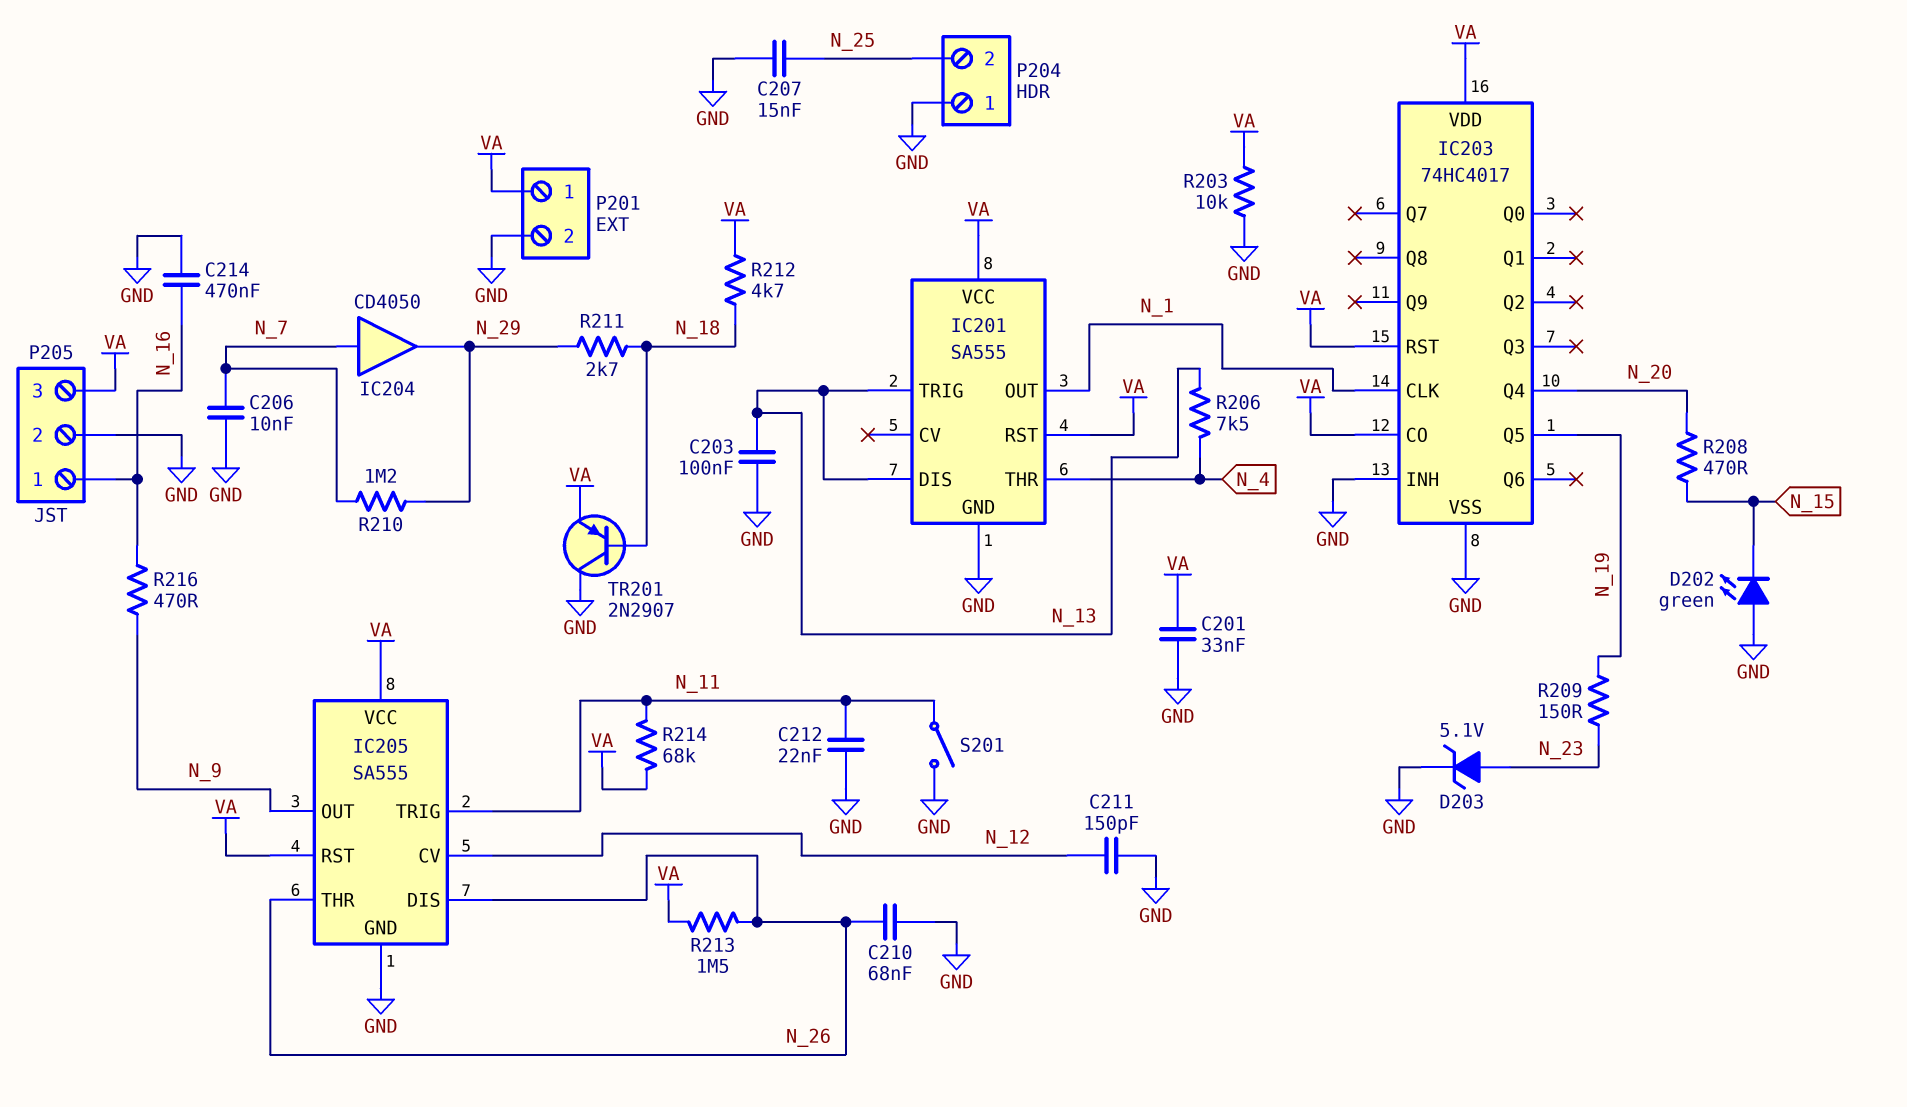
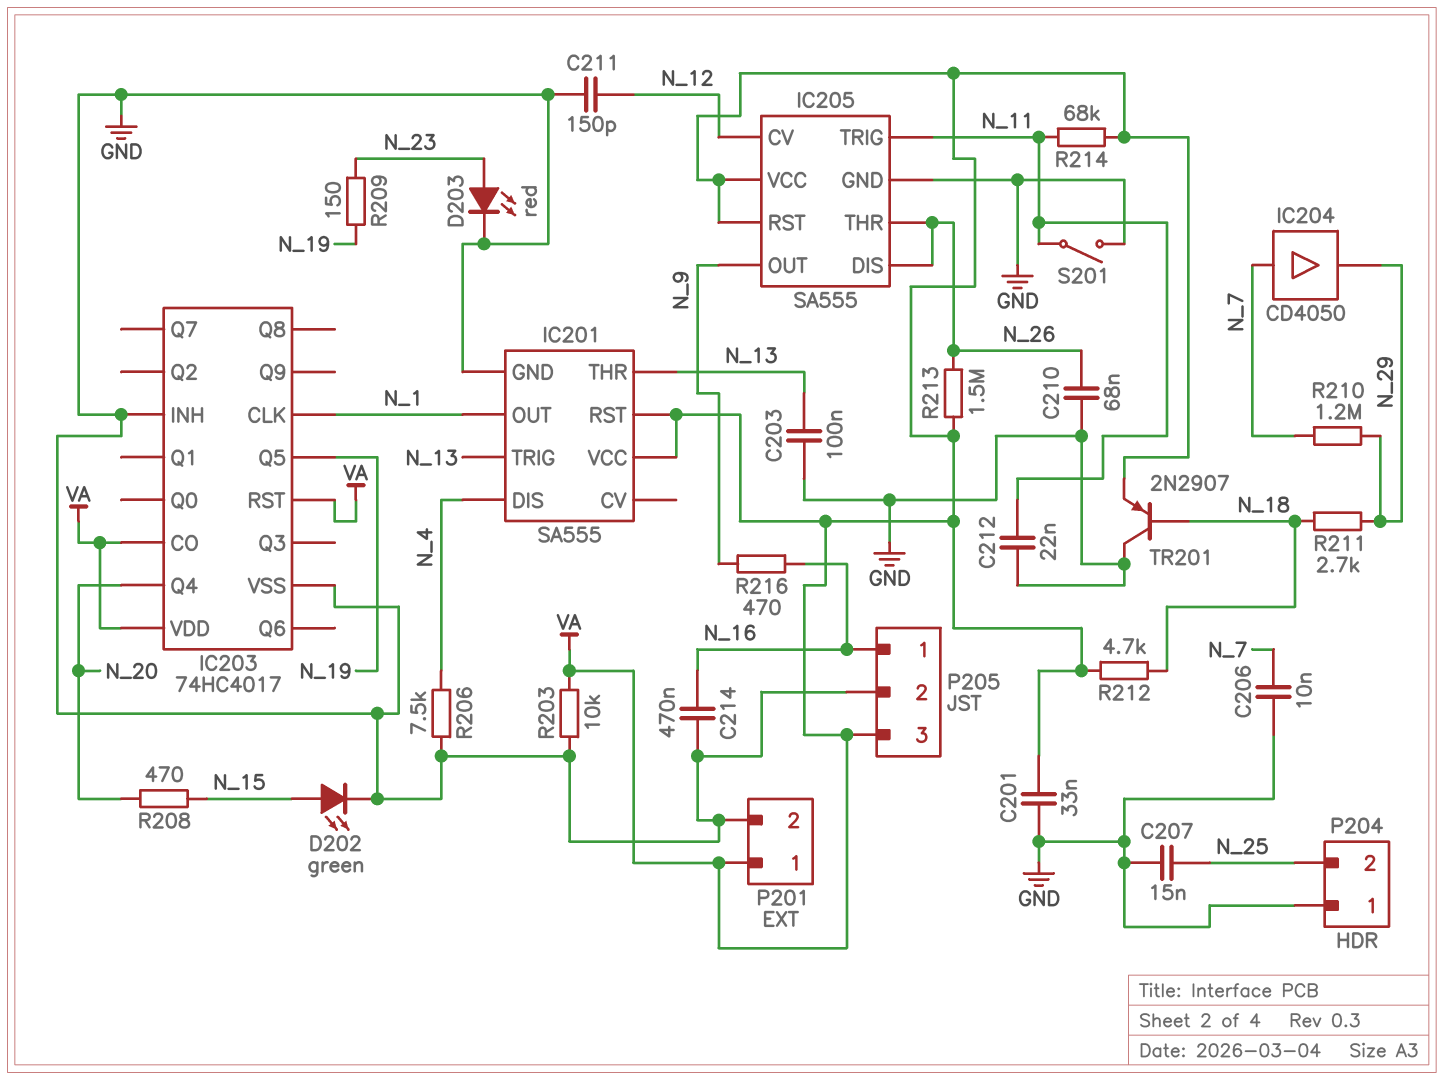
D202: LED green (A GND, K N_15) -> LED green (A N_15, K GND)
D203: zener 5.1V (A N_23, K GND) -> LED red (A N_23, K GND)
IC201 pin DIS: N_13 -> N_4
IC201 pin THR: N_4 -> N_13
R206: 7.5k (N_4, N_13) -> 7.5k (GND, N_4)

